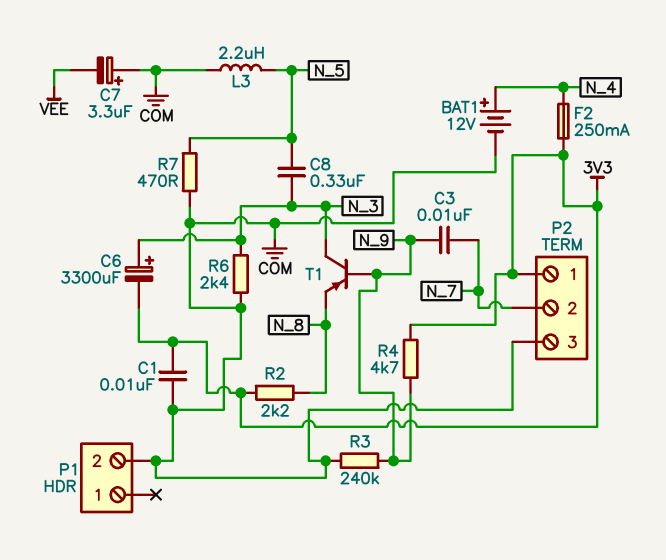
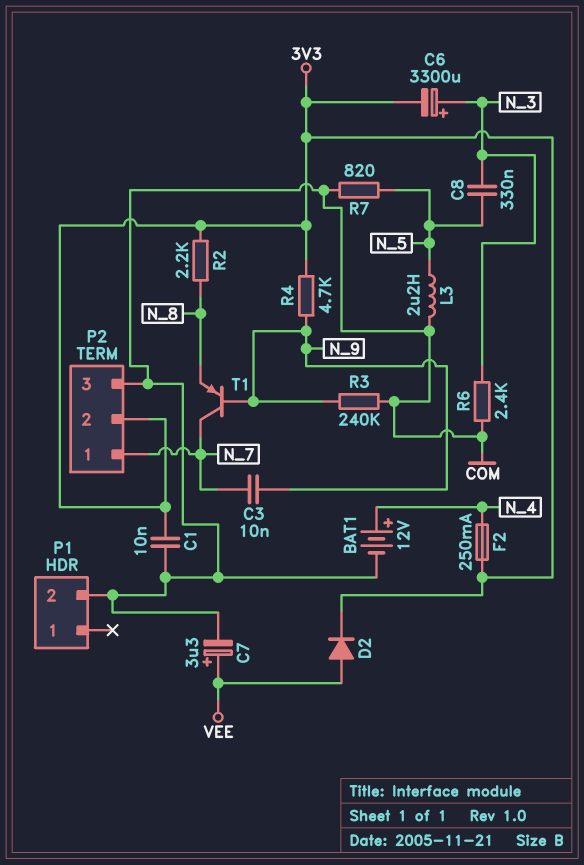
C7: 3.3uF (plus COM, minus VEE) -> 3.3uF (plus VEE, minus COM)
D2: none -> diode (A VEE, K 3V3)
P2 pin 1: 3V3 -> N_7
P2 pin 2: N_7 -> 3V3
R7: 470 (COM, N_5) -> 820 (COM, N_5)
T1: PNP (B N_9, C N_3, E N_8) -> PNP (B N_9, C N_7, E N_8)

